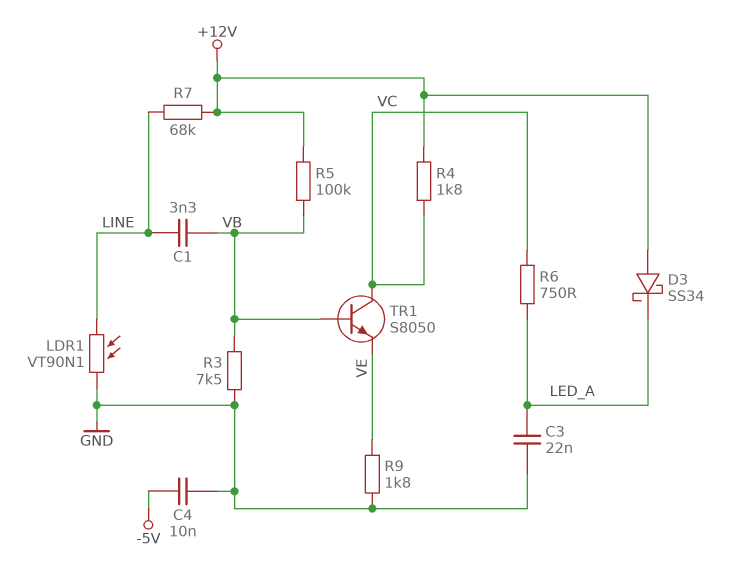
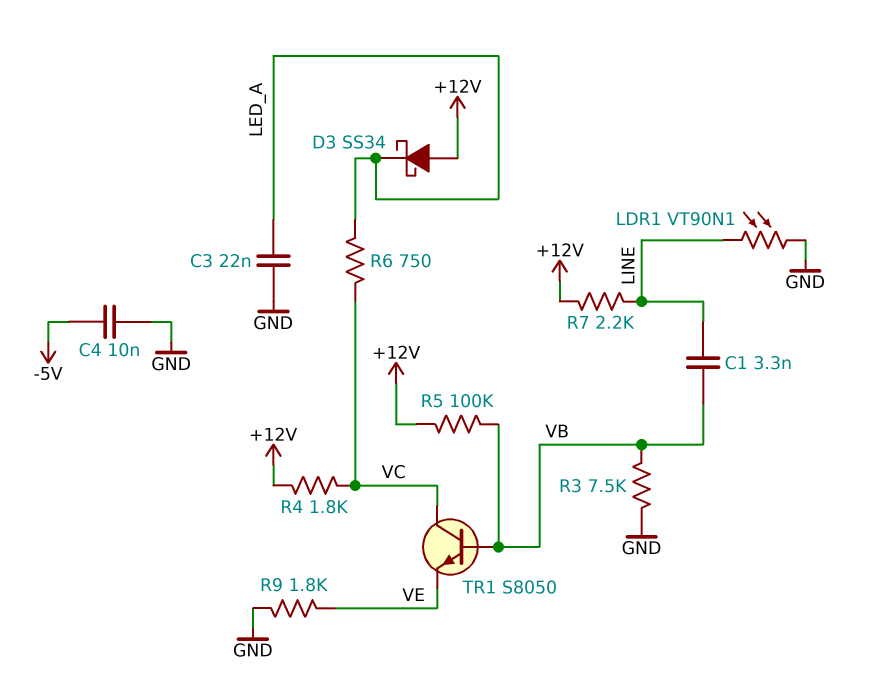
R7: 68k (+12V, LINE) -> 2.2k (+12V, LINE)

